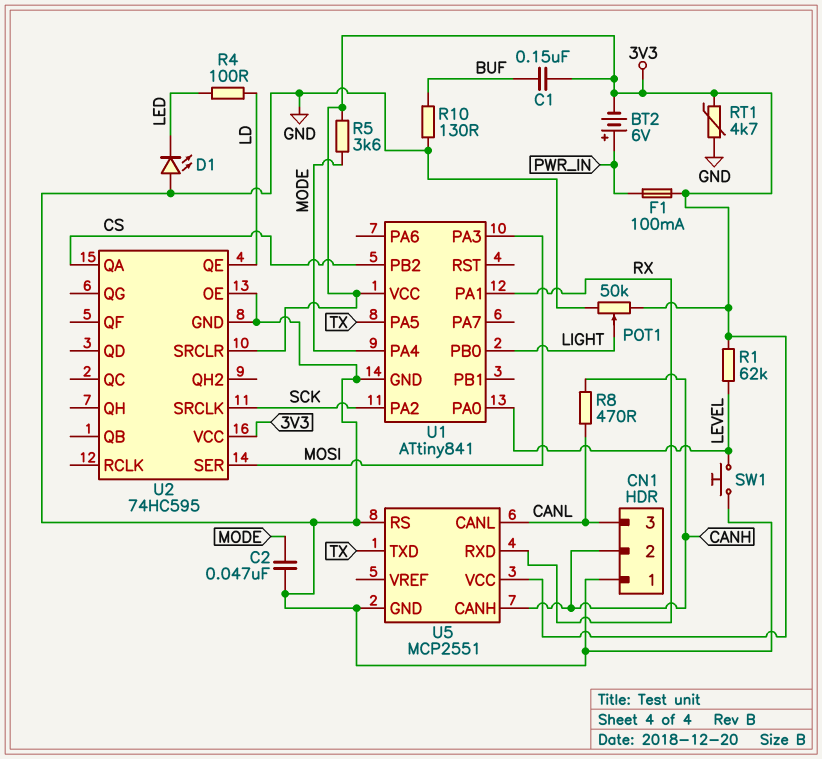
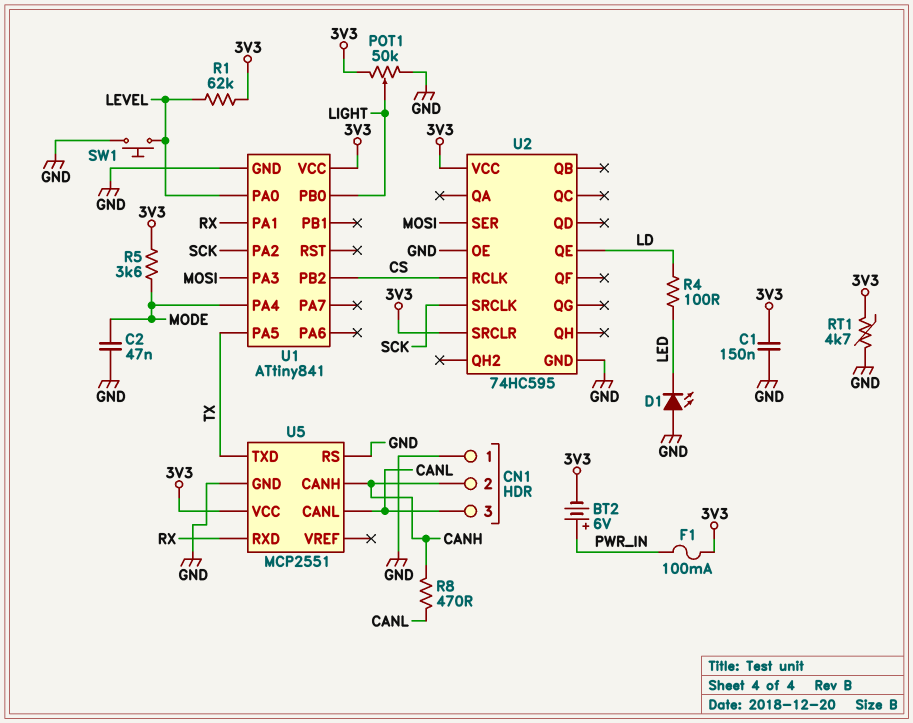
C1: 150nF (3V3, BUF) -> 150nF (3V3, GND)
R10: 130 (BUF, GND) -> none
U2 pin QA: CS -> none
U2 pin RCLK: none -> CS

